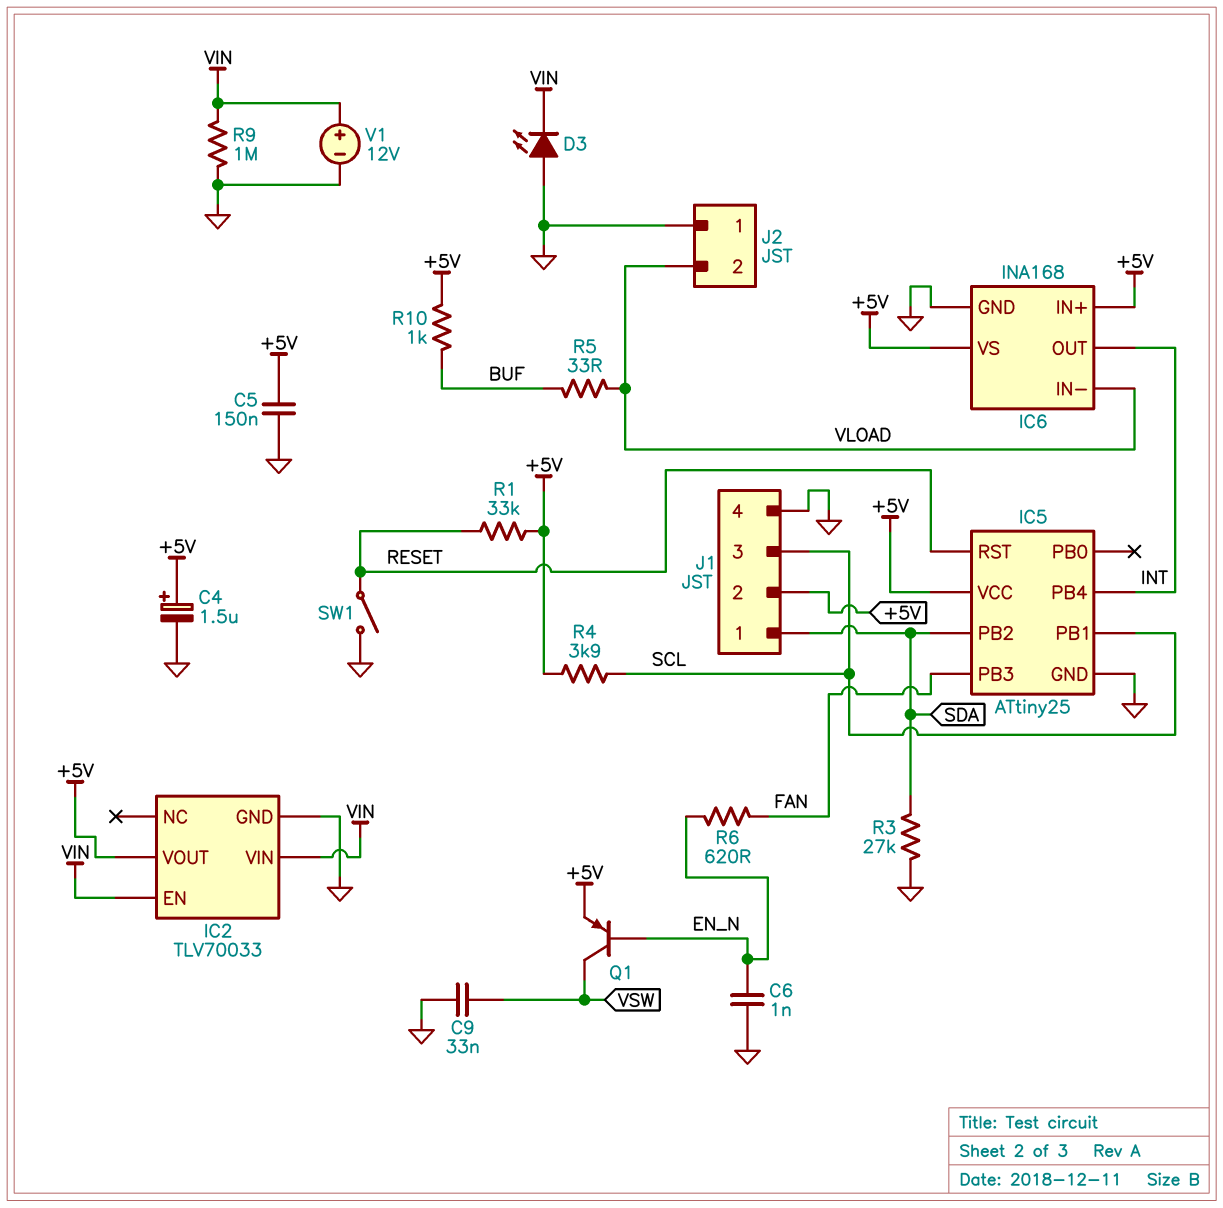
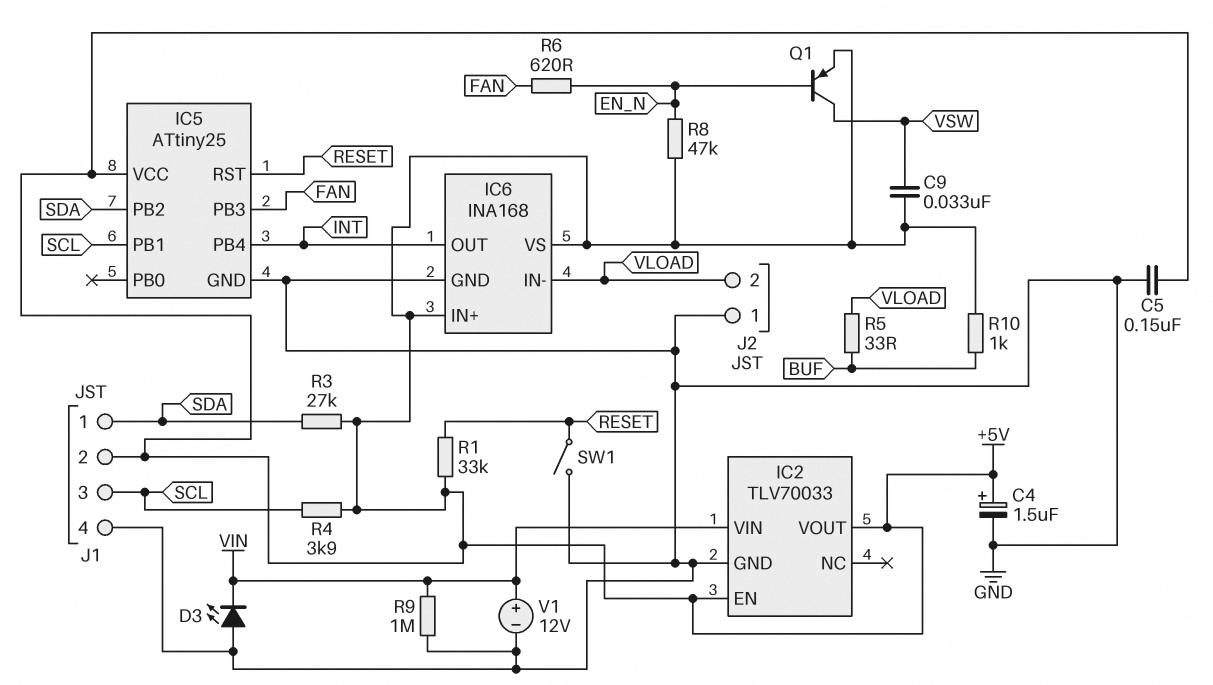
C6: 1nF (EN_N, GND) -> none
C9: 33nF (GND, VSW) -> 33nF (+5V, VSW)
IC2 pin EN: VIN -> +5V
R3: 27k (GND, SDA) -> 27k (+5V, SDA)
R8: none -> 47k (+5V, EN_N)

